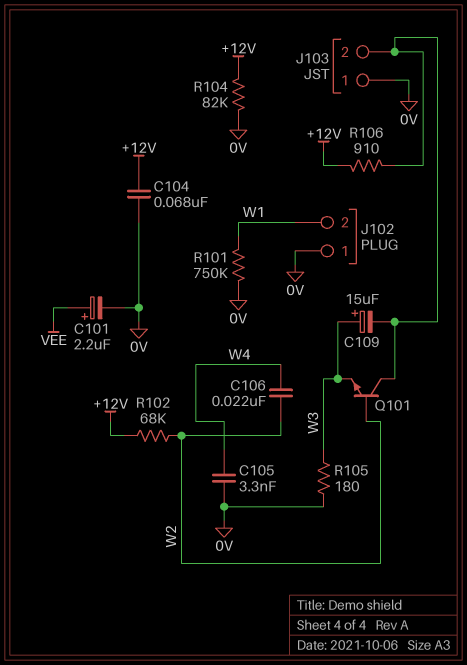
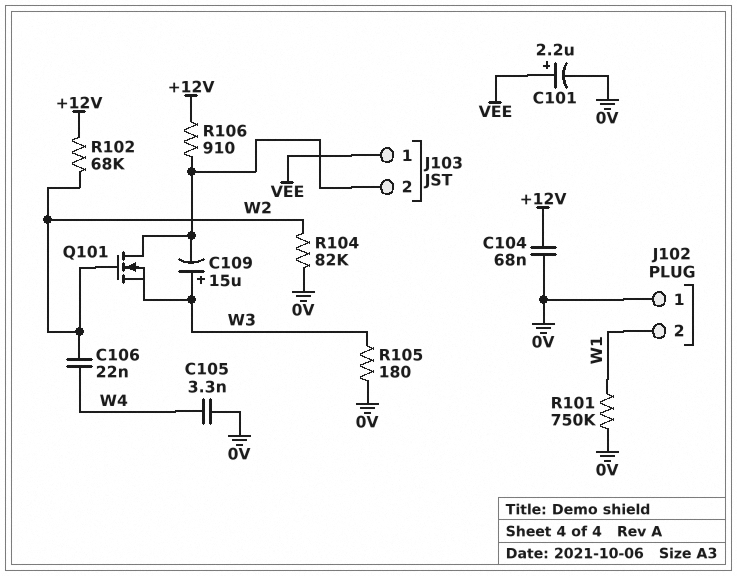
J103 pin 1: 0V -> VEE
Q101: NPN (B W2, C J103/2, E W3) -> NMOS (G W2, D J103/2, S W3)
R104: 82k (+12V, 0V) -> 82k (0V, W2)

